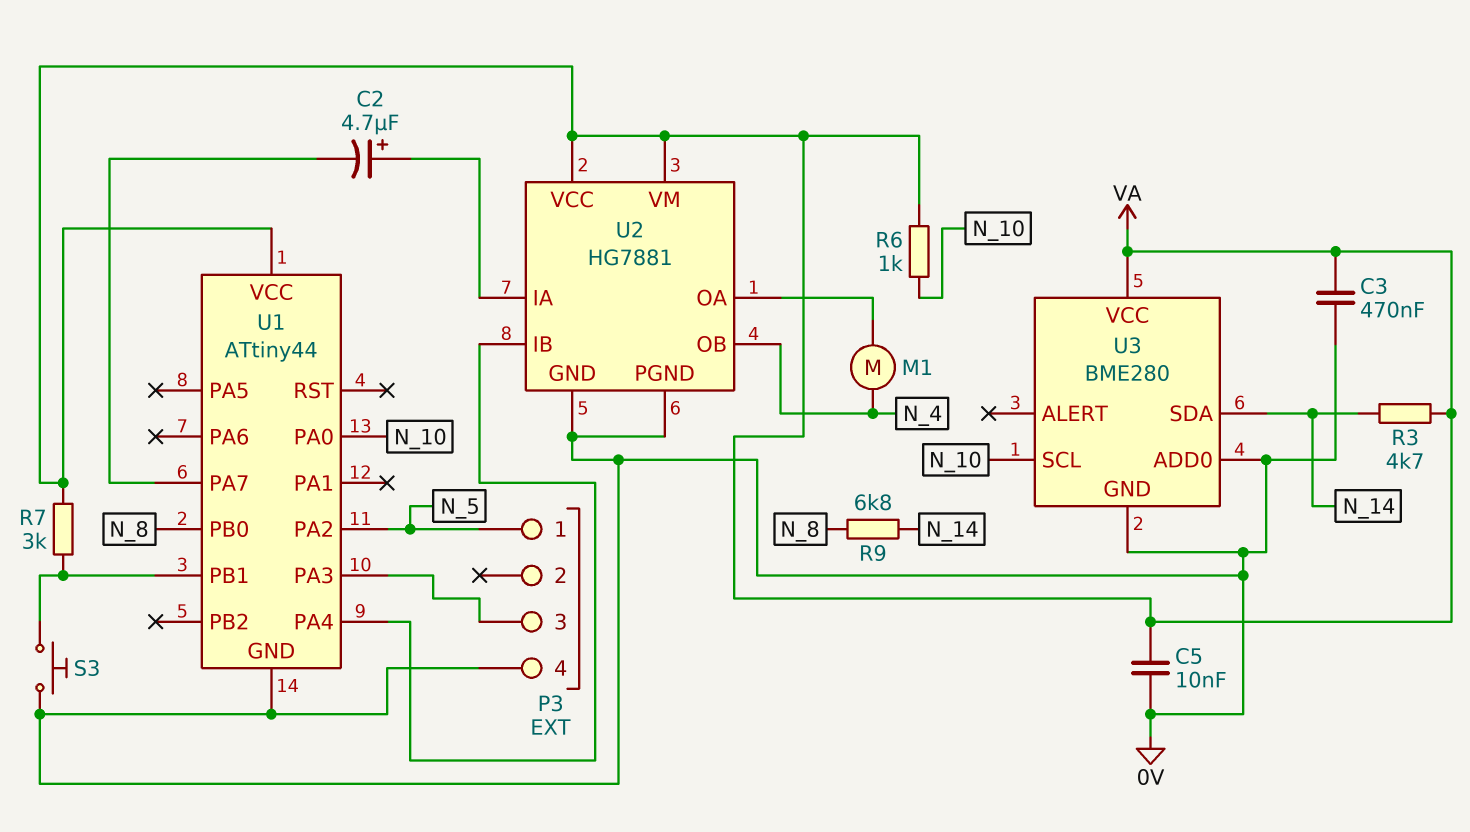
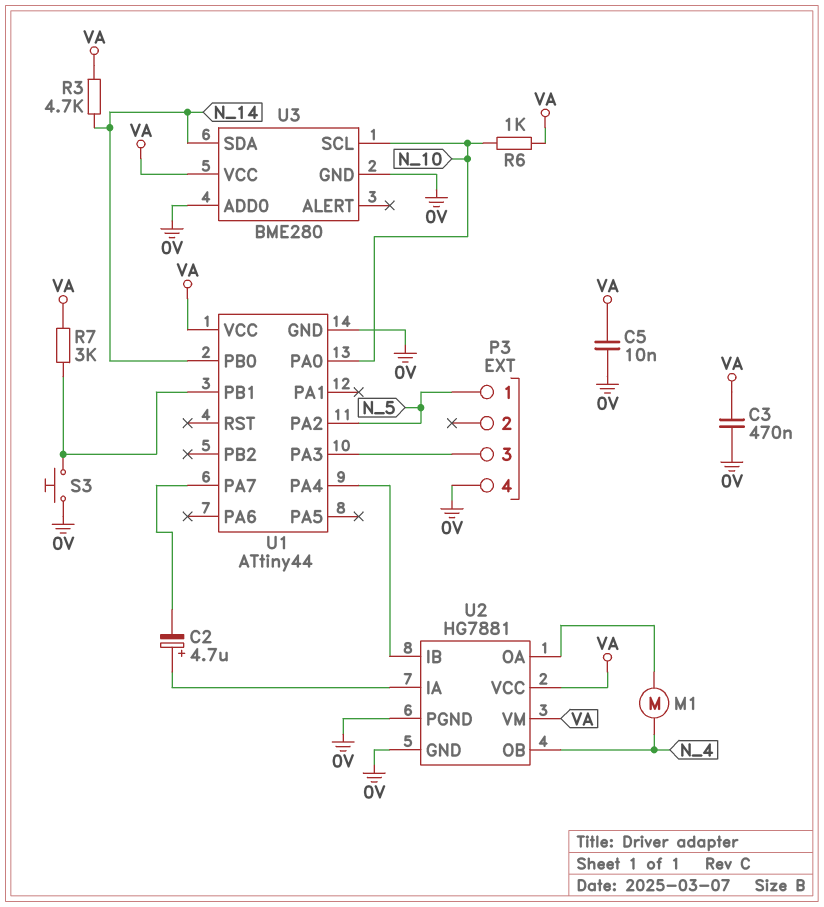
R9: 6.8k (N_8, N_14) -> none
U1 pin PB0: N_8 -> N_14

